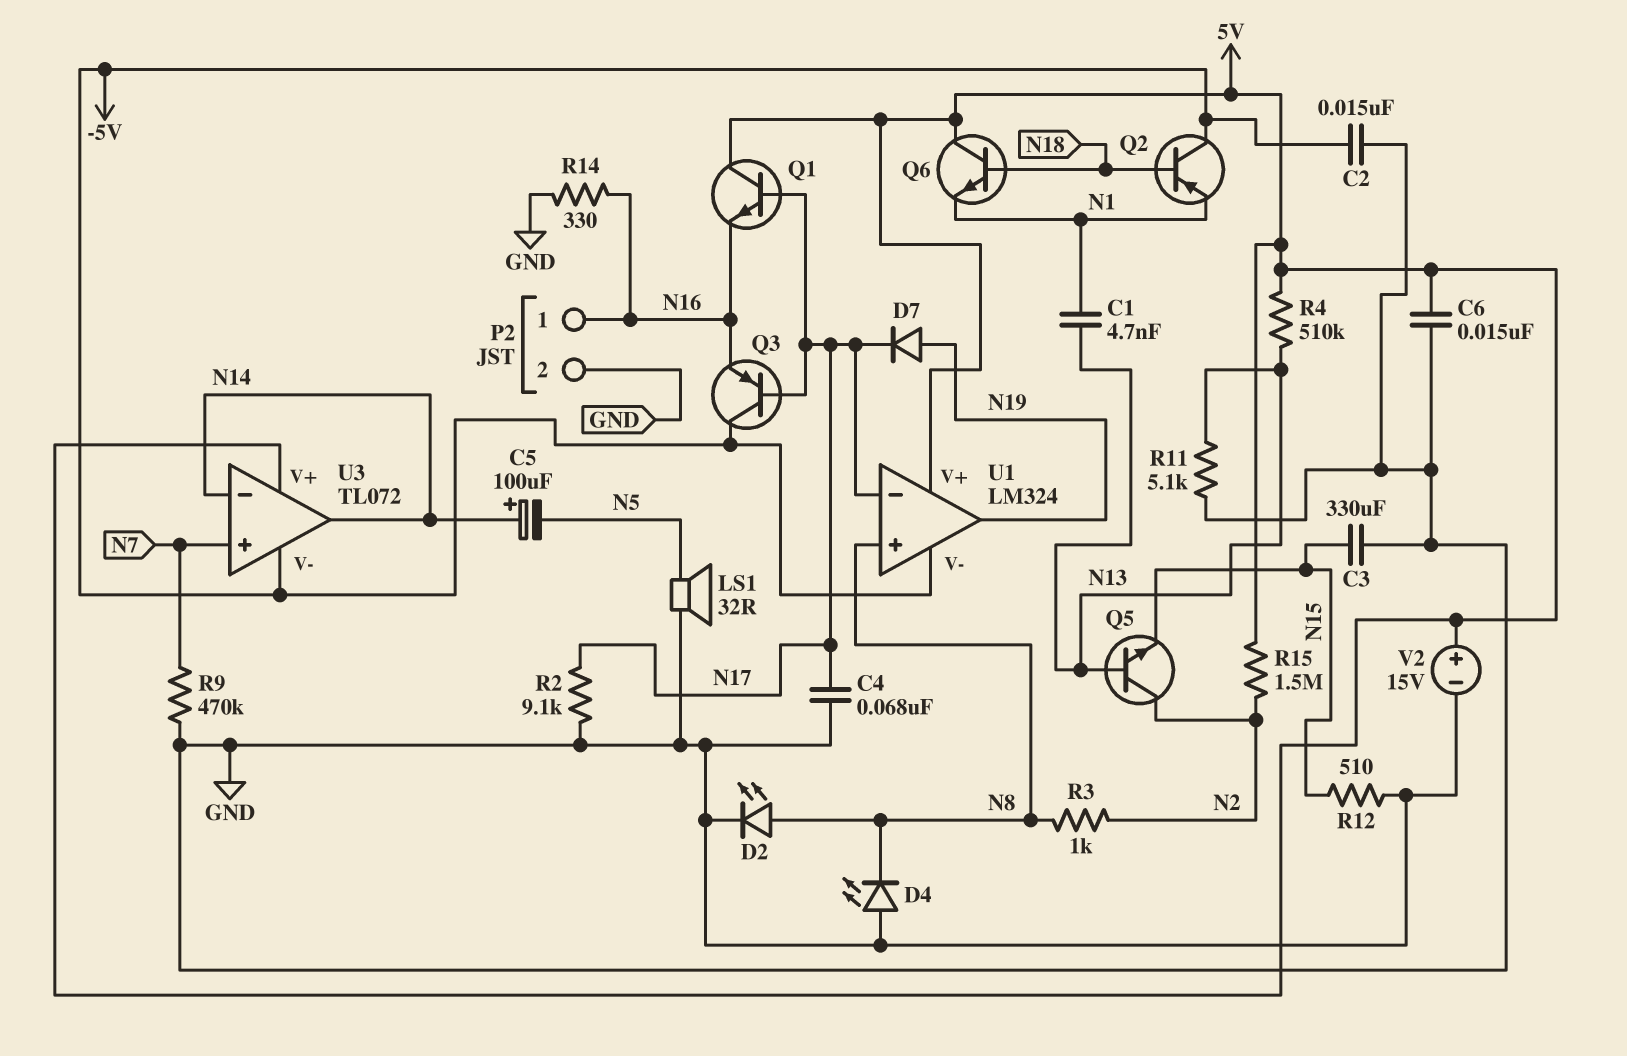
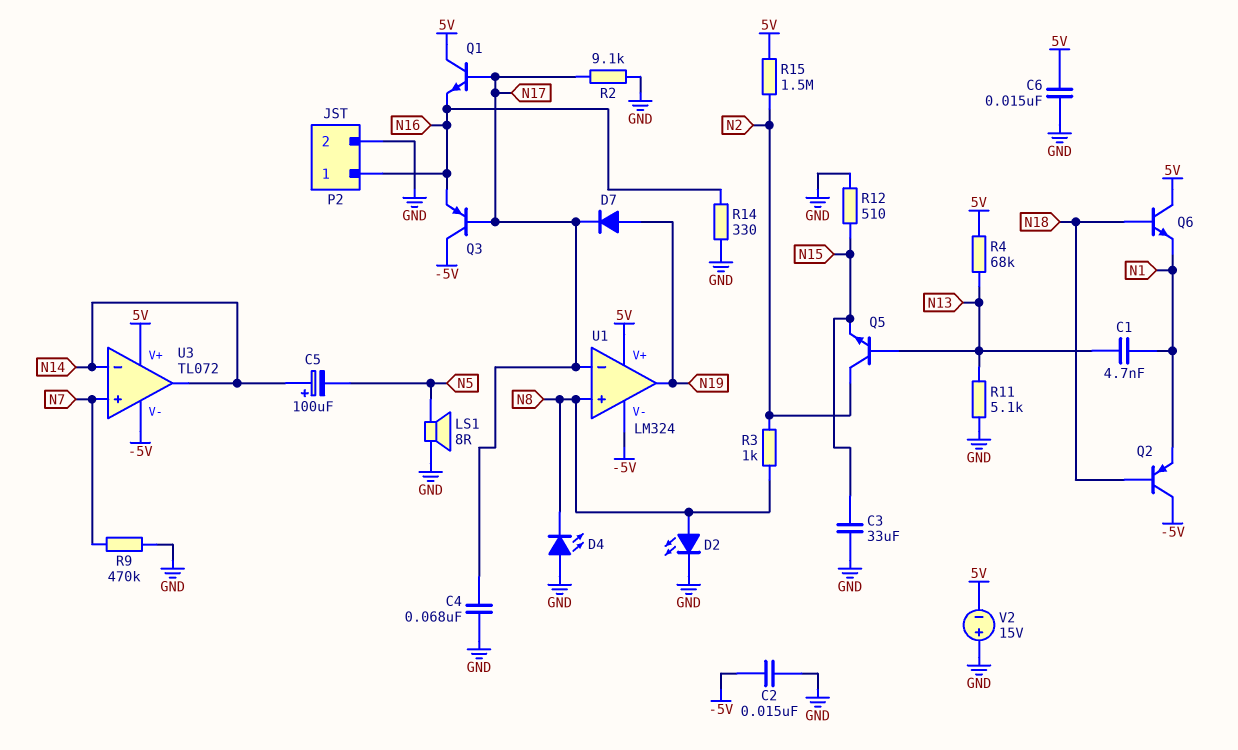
C3: 330uF (GND, N15) -> 33uF (GND, N15)
LS1: speaker 32R (GND, N5) -> speaker 8R (GND, N5)
R4: 510k (5V, N13) -> 68k (5V, N13)
V2: 15V (plus 5V, minus GND) -> 15V (plus GND, minus 5V)

